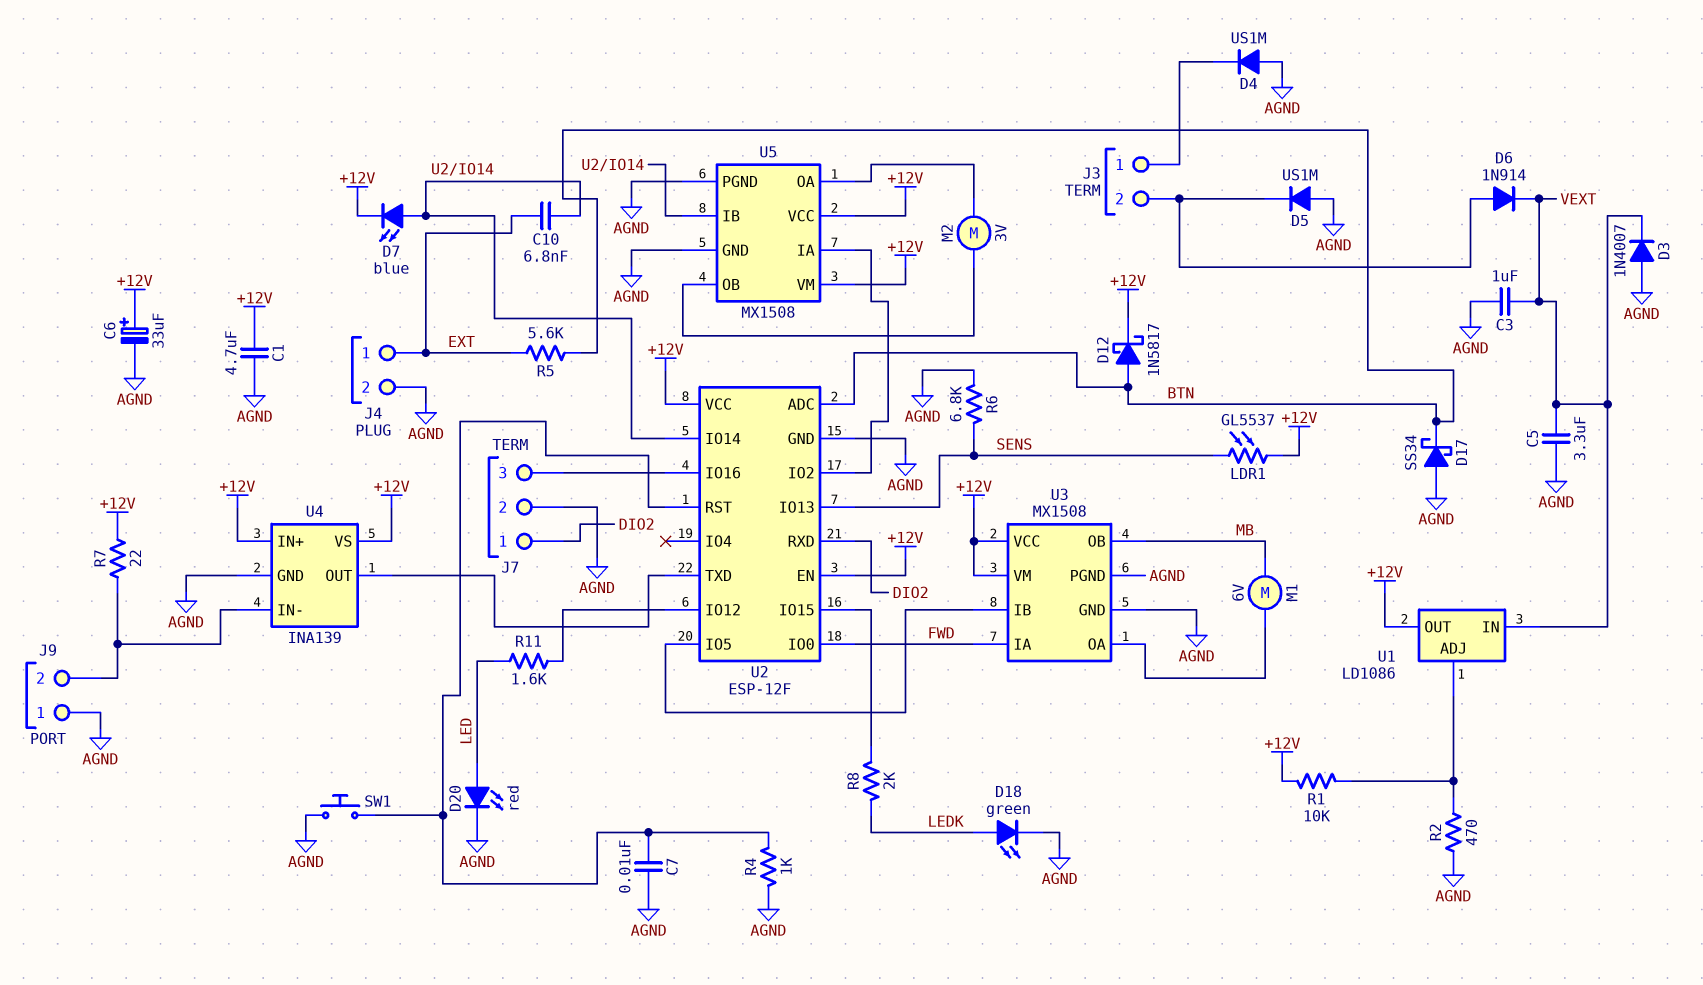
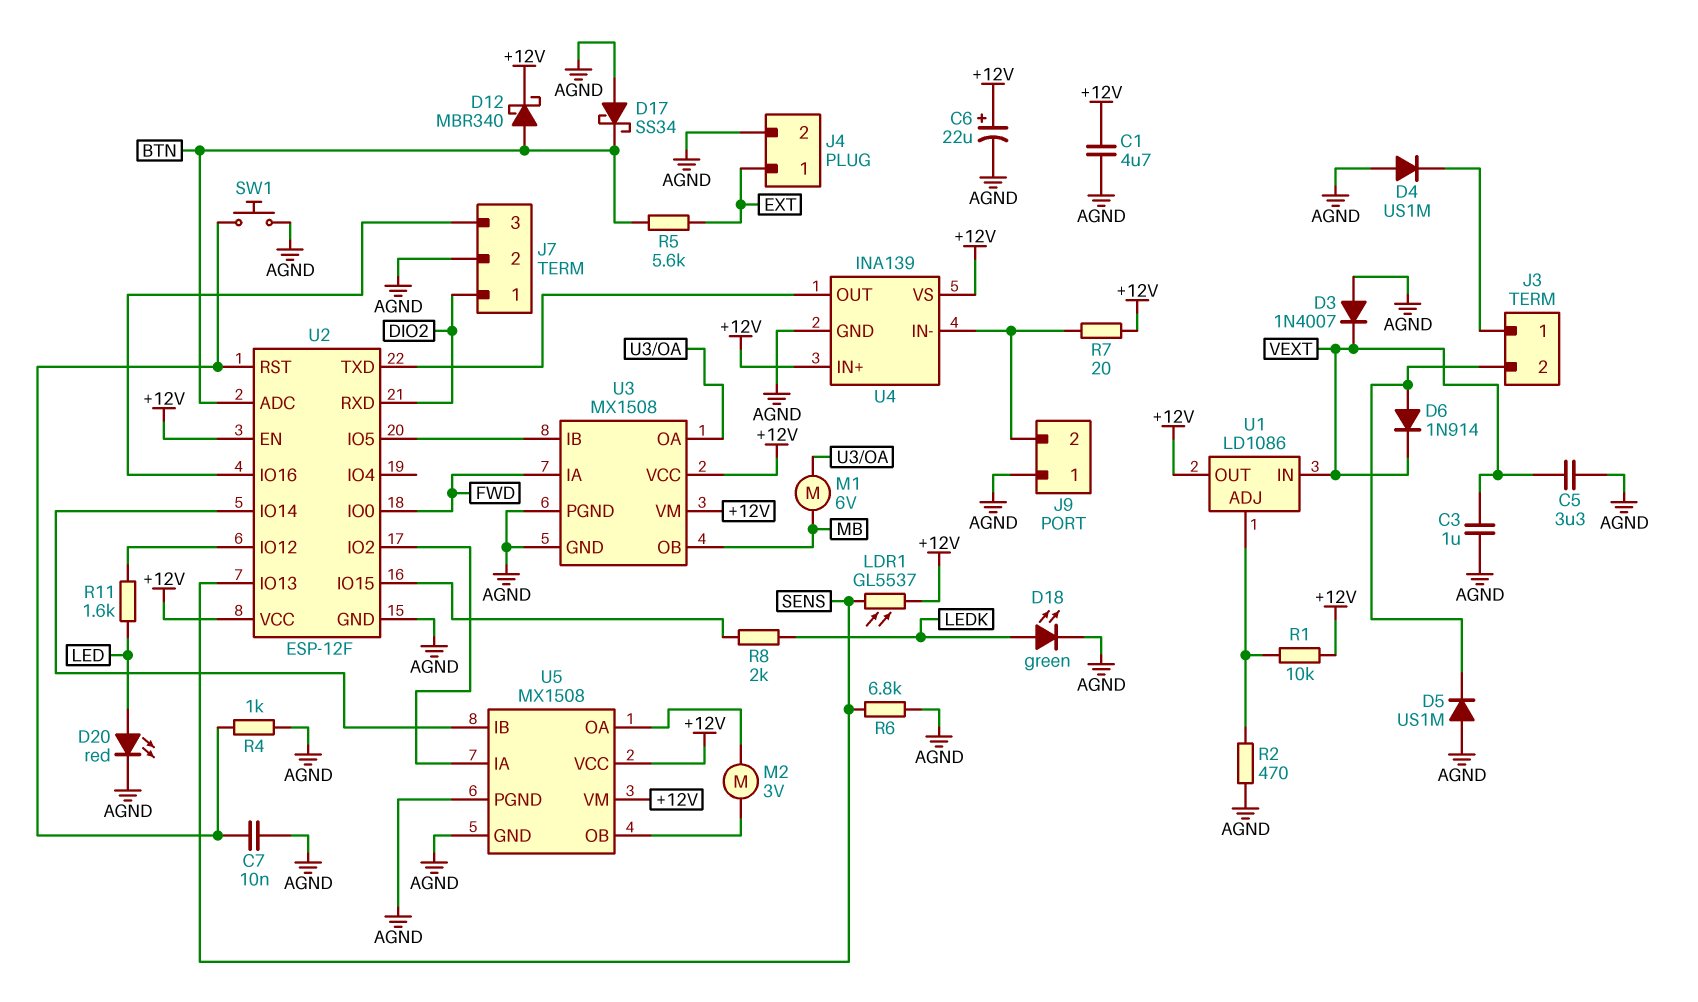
C6: 33uF (plus +12V, minus AGND) -> 22uF (plus +12V, minus AGND)
C10: 6.8nF (EXT, U2/IO14) -> none
D7: LED blue (A U2/IO14, K +12V) -> none
D12: schottky 1N5817 (A BTN, K +12V) -> schottky MBR340 (A BTN, K +12V)
R7: 22 (+12V, J9/2) -> 20 (+12V, J9/2)

